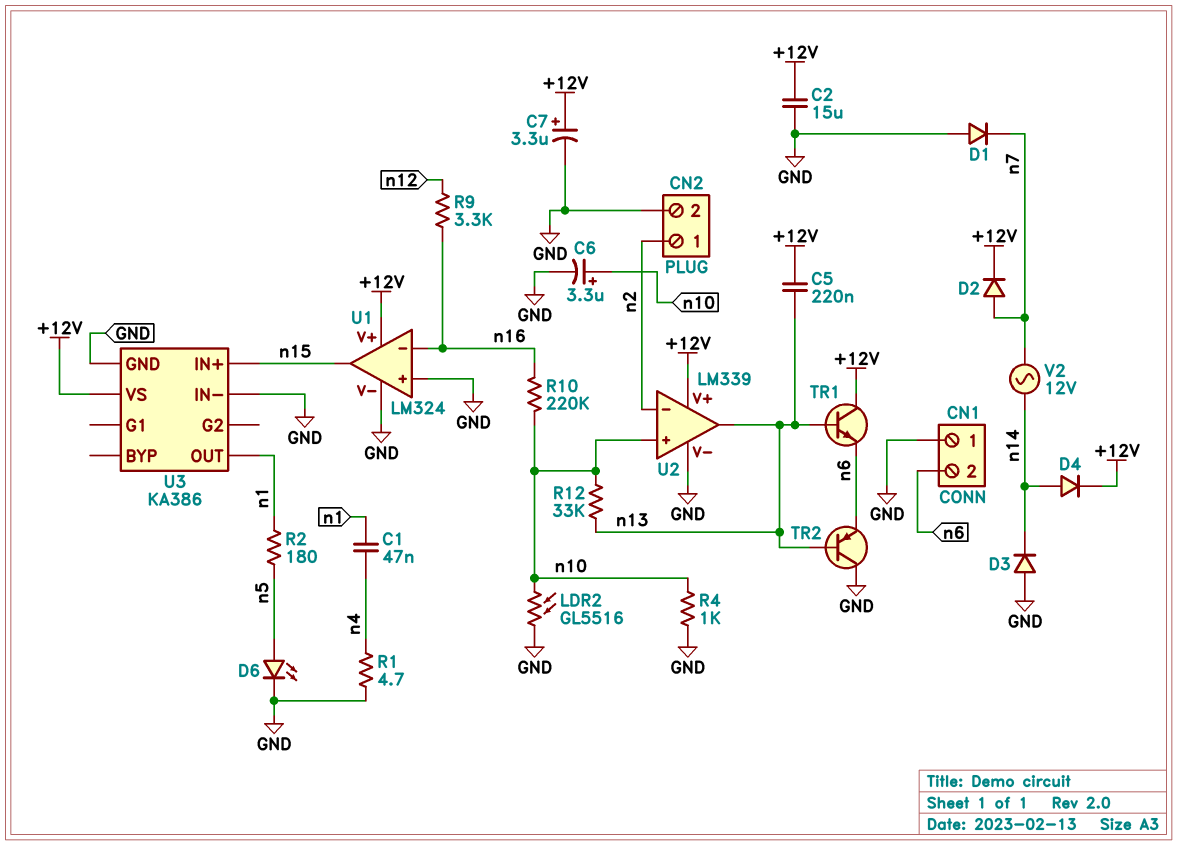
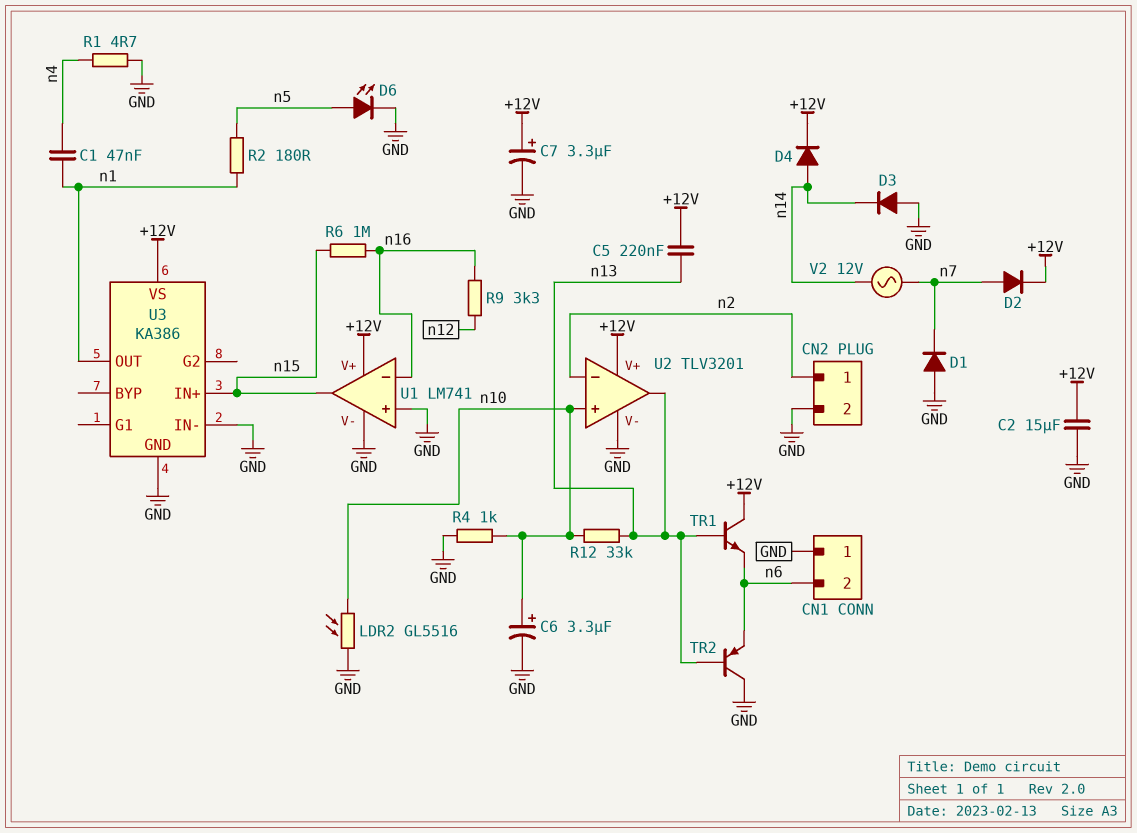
R6: none -> 1M (n15, n16)
R10: 220k (n10, n16) -> none
U1: LM324 -> LM741
U2: LM339 -> TLV3201

